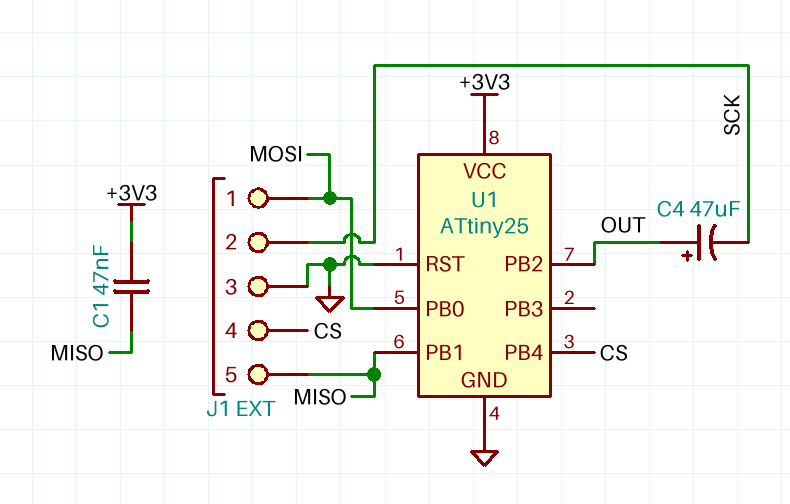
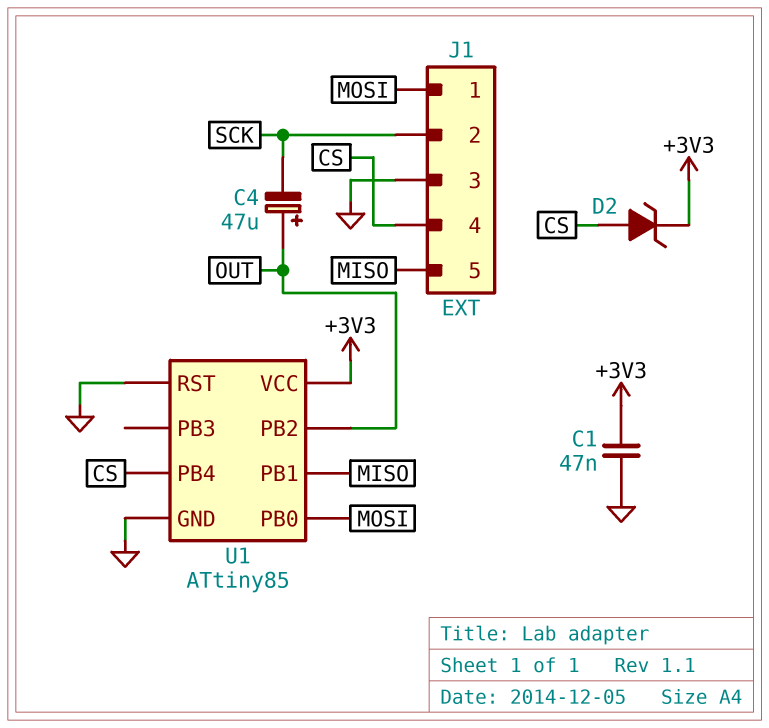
C1: 47nF (+3V3, MISO) -> 47nF (+3V3, GND)
D2: none -> zener (A CS, K +3V3)
U1: ATtiny25 -> ATtiny85

